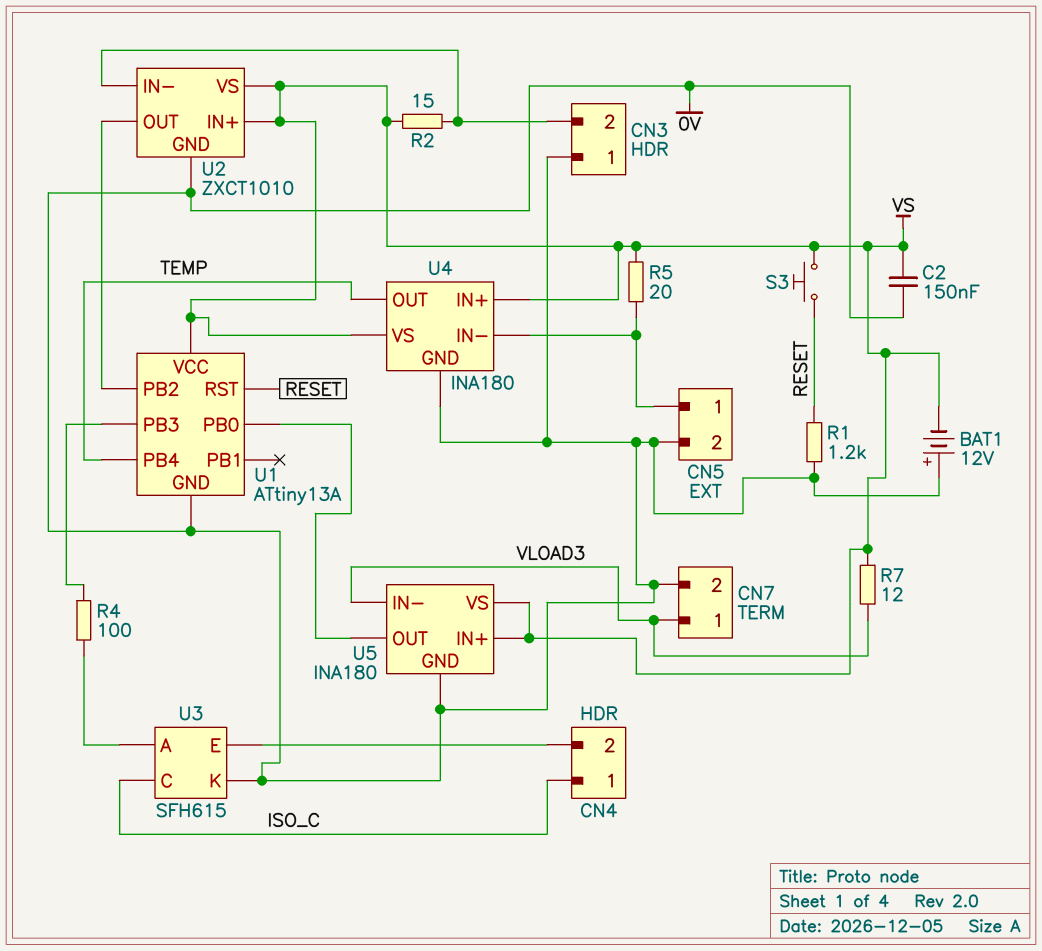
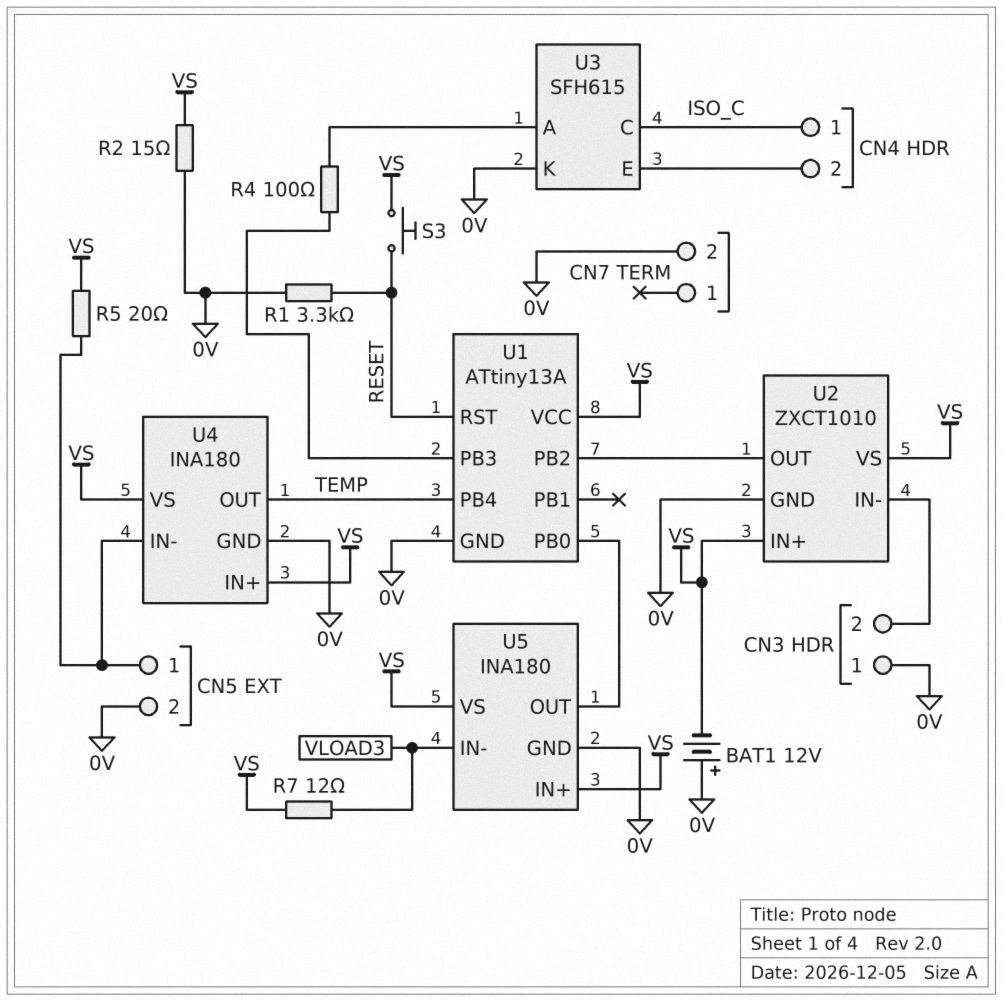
C2: 150nF (0V, VS) -> none
CN7 pin 1: VLOAD3 -> none
R1: 1.2k (0V, RESET) -> 3.3k (0V, RESET)
R2: 15 (CN3/2, VS) -> 15 (0V, VS)

